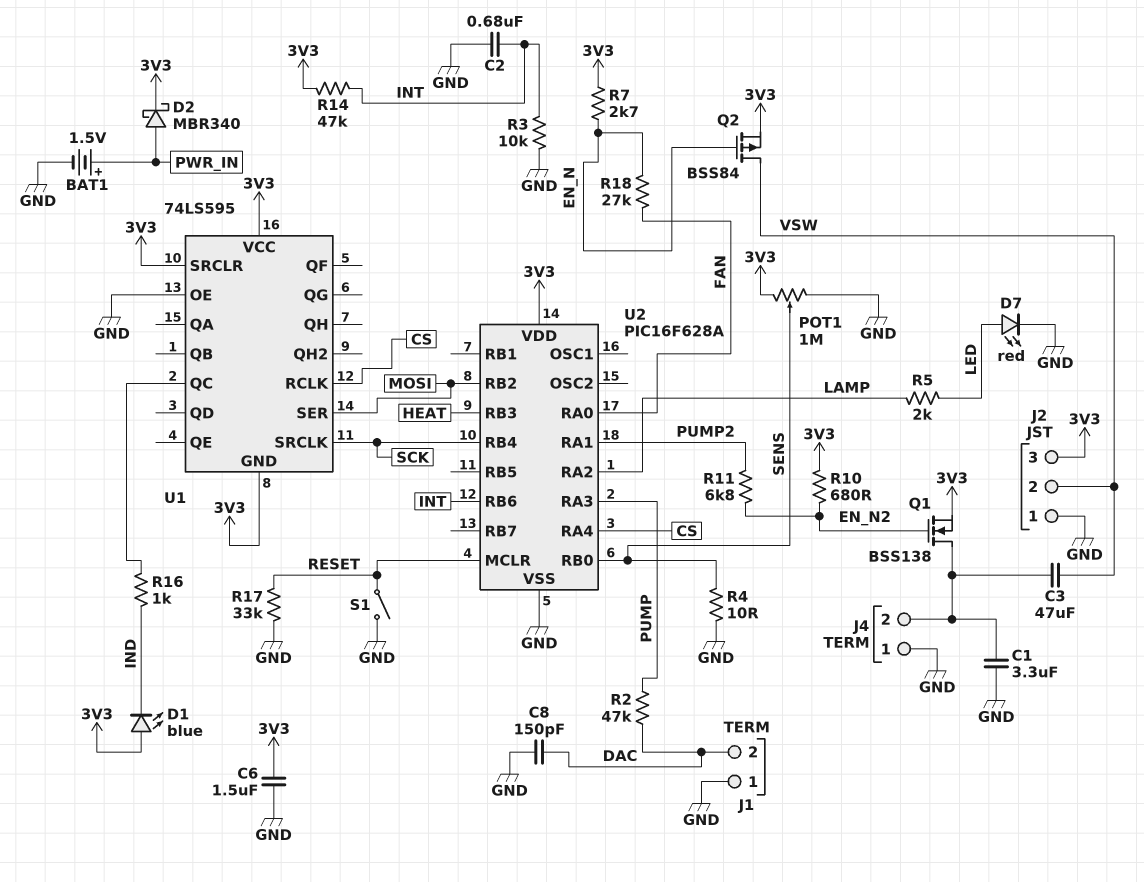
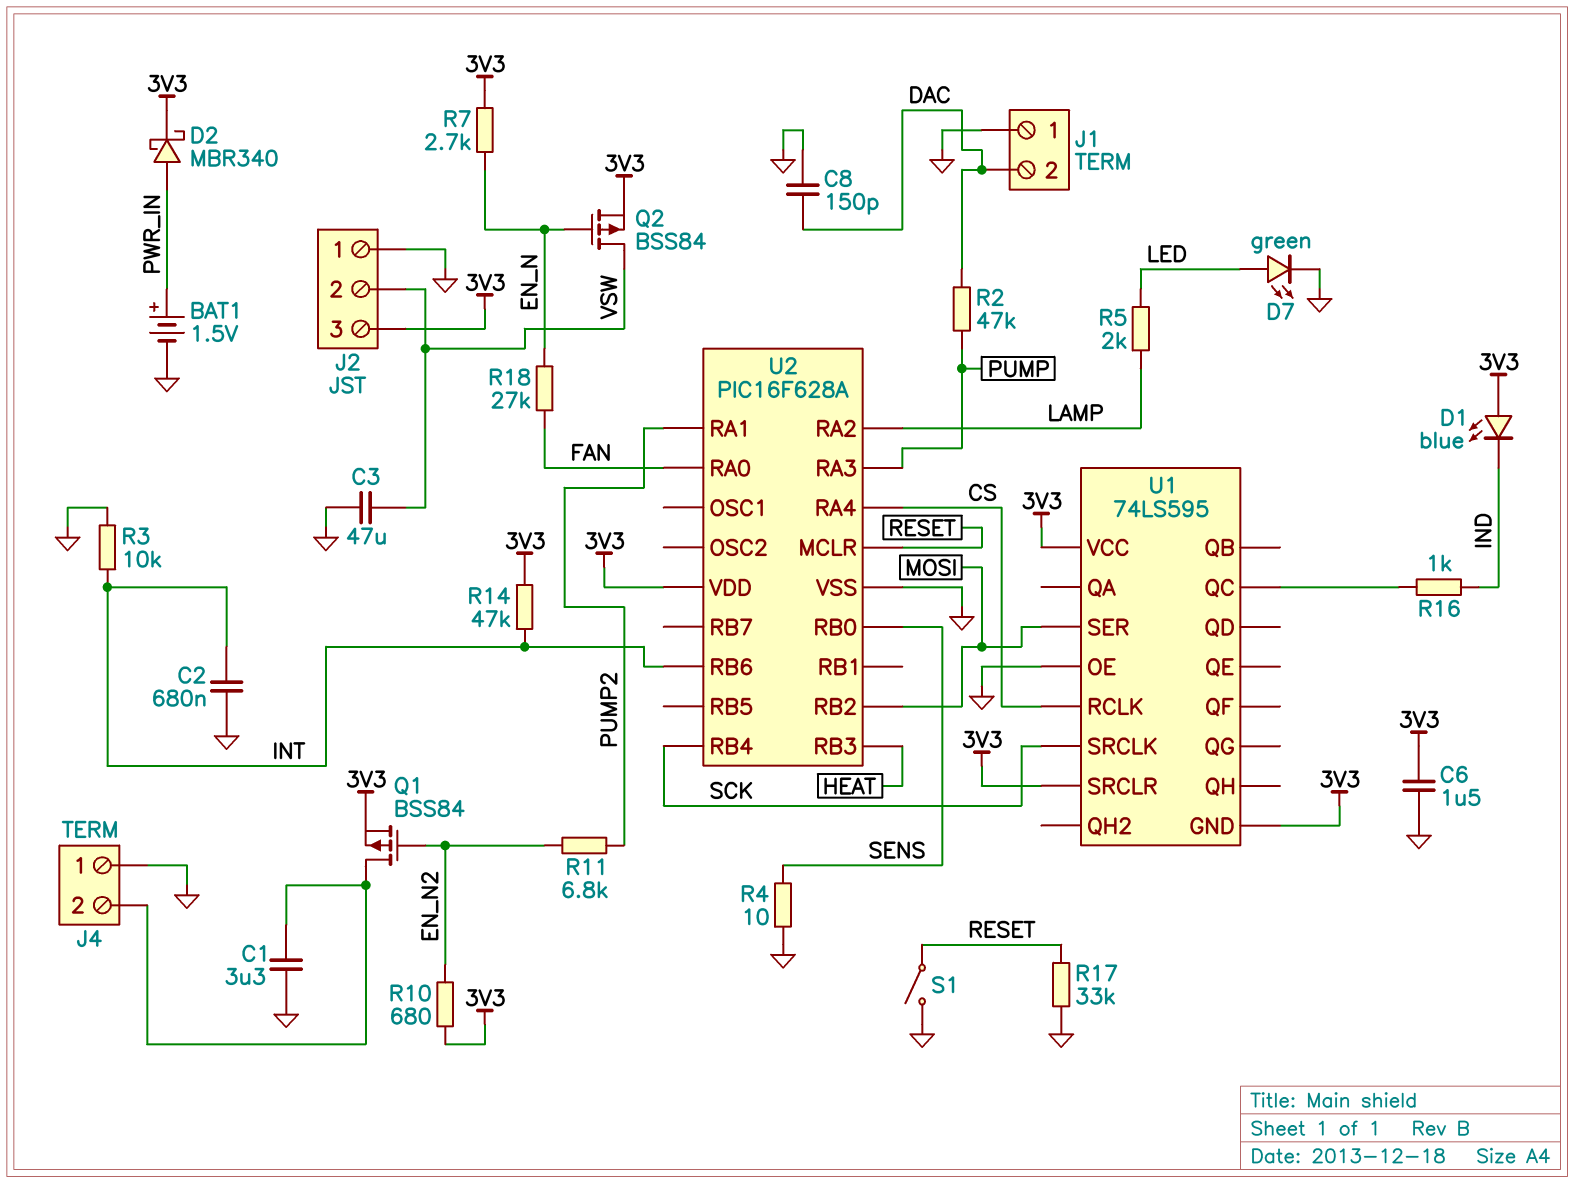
C3: 47uF (J4/2, VSW) -> 47uF (GND, VSW)
D7: LED red (A LED, K GND) -> LED green (A LED, K GND)
POT1: 1M (3V3, GND, wiper SENS) -> none
Q1: NMOS BSS138 (G EN_N2, D J4/2, S 3V3) -> PMOS BSS84 (G EN_N2, D J4/2, S 3V3)

